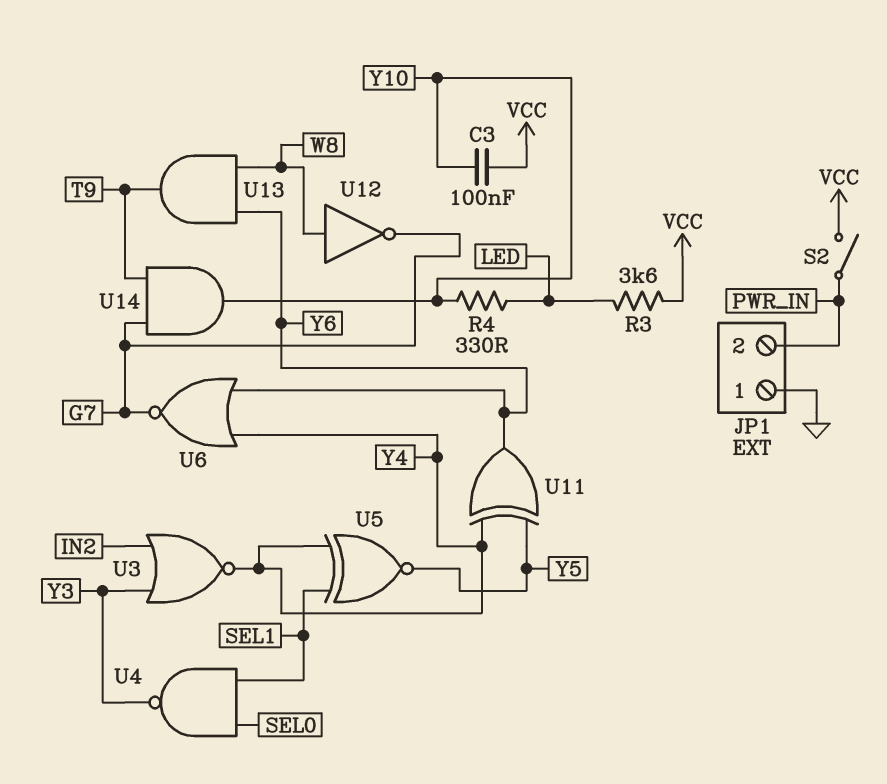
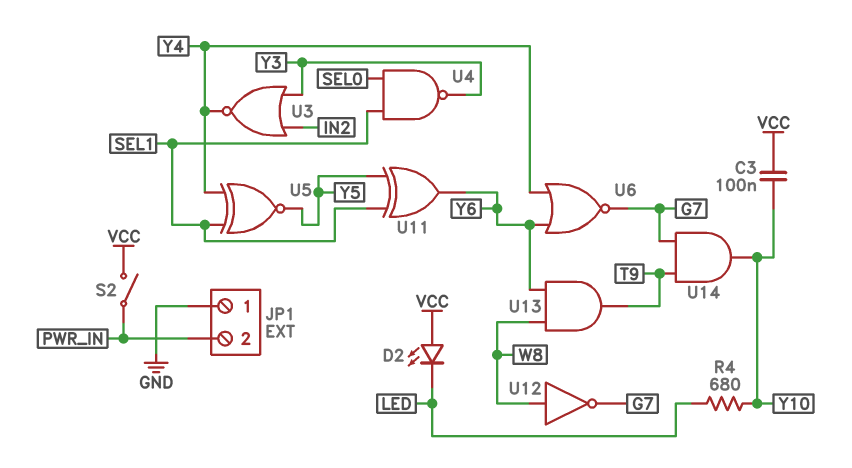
D2: none -> LED (A VCC, K LED)
R3: 3.6k (LED, VCC) -> none
R4: 330 (LED, Y10) -> 680 (LED, Y10)
U11: XOR (in Y4, in Y5, out Y6) -> XOR (in SEL1, in Y5, out Y6)

